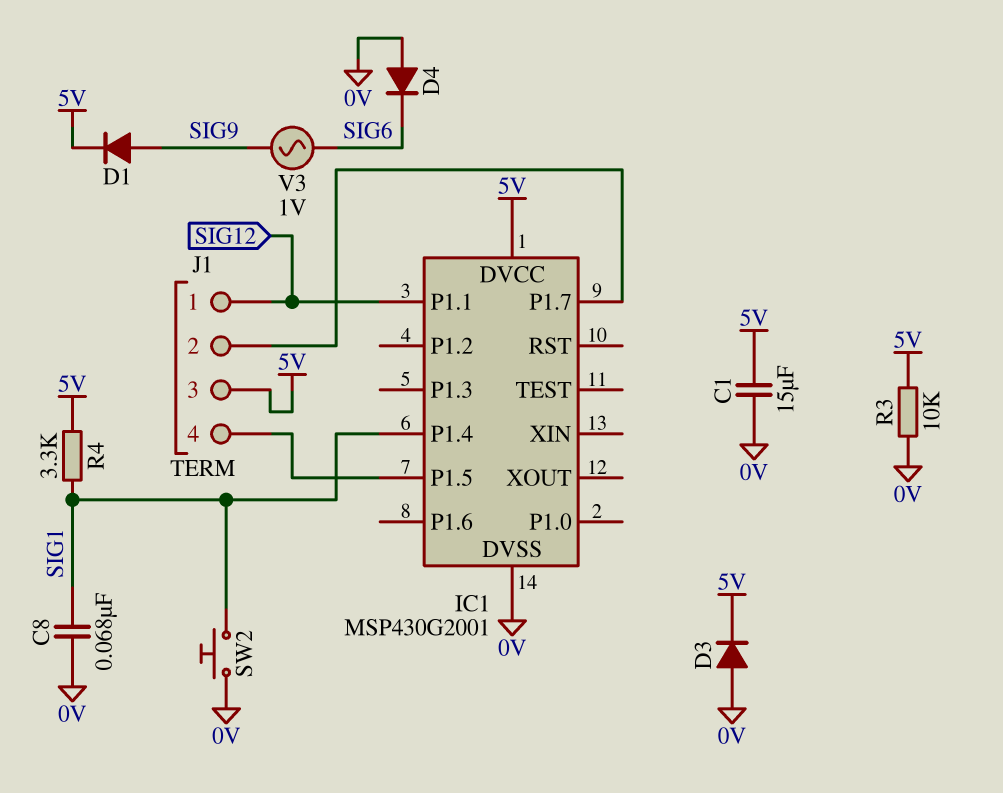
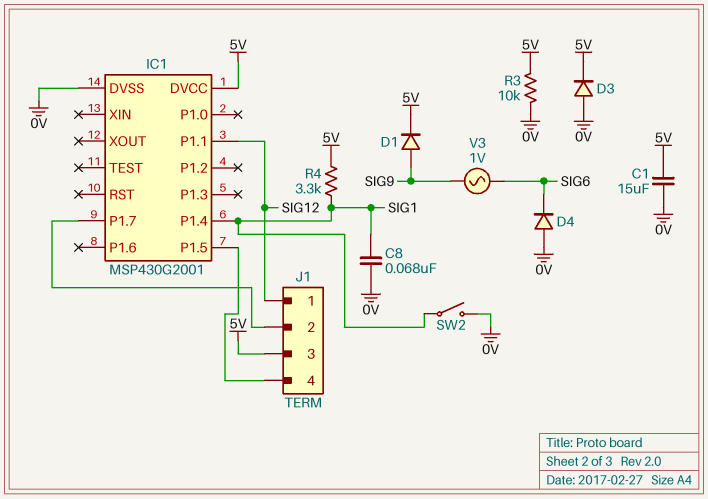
SW2: button (0V, SIG1) -> switch (0V, SIG1)

